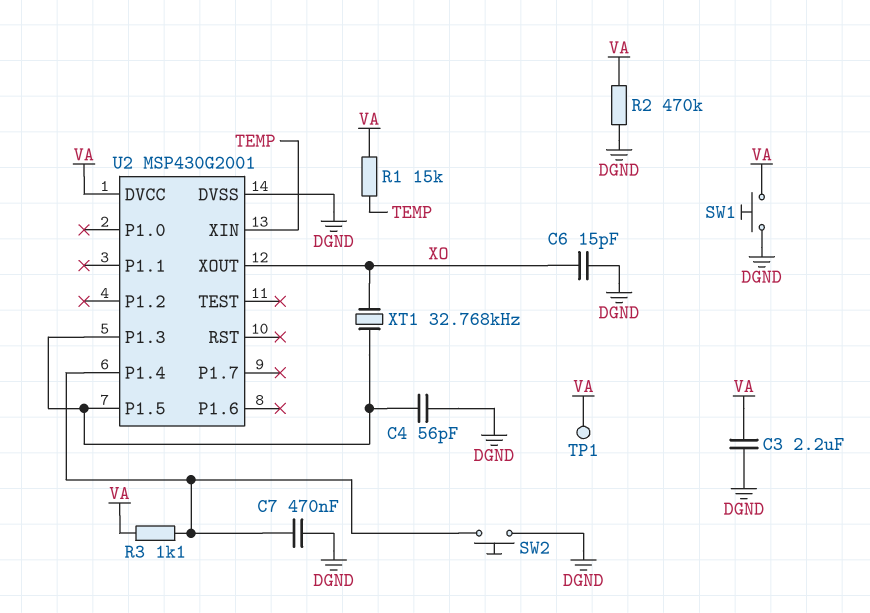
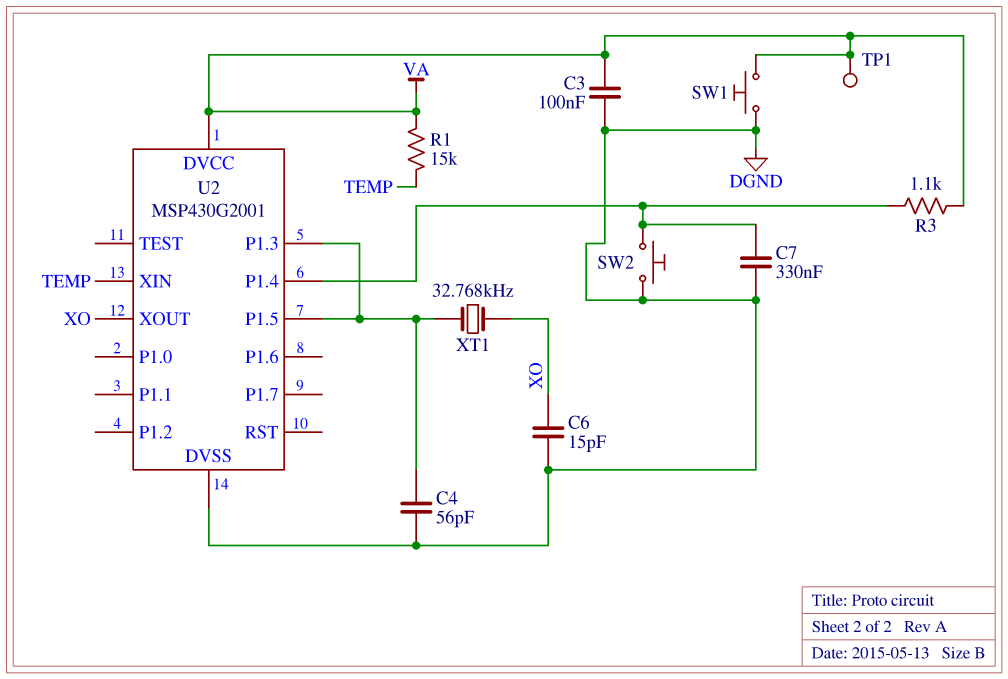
C3: 2.2uF (DGND, VA) -> 100nF (DGND, VA)
C7: 470nF (DGND, U2/P1.4) -> 330nF (DGND, U2/P1.4)
R2: 470k (DGND, VA) -> none

